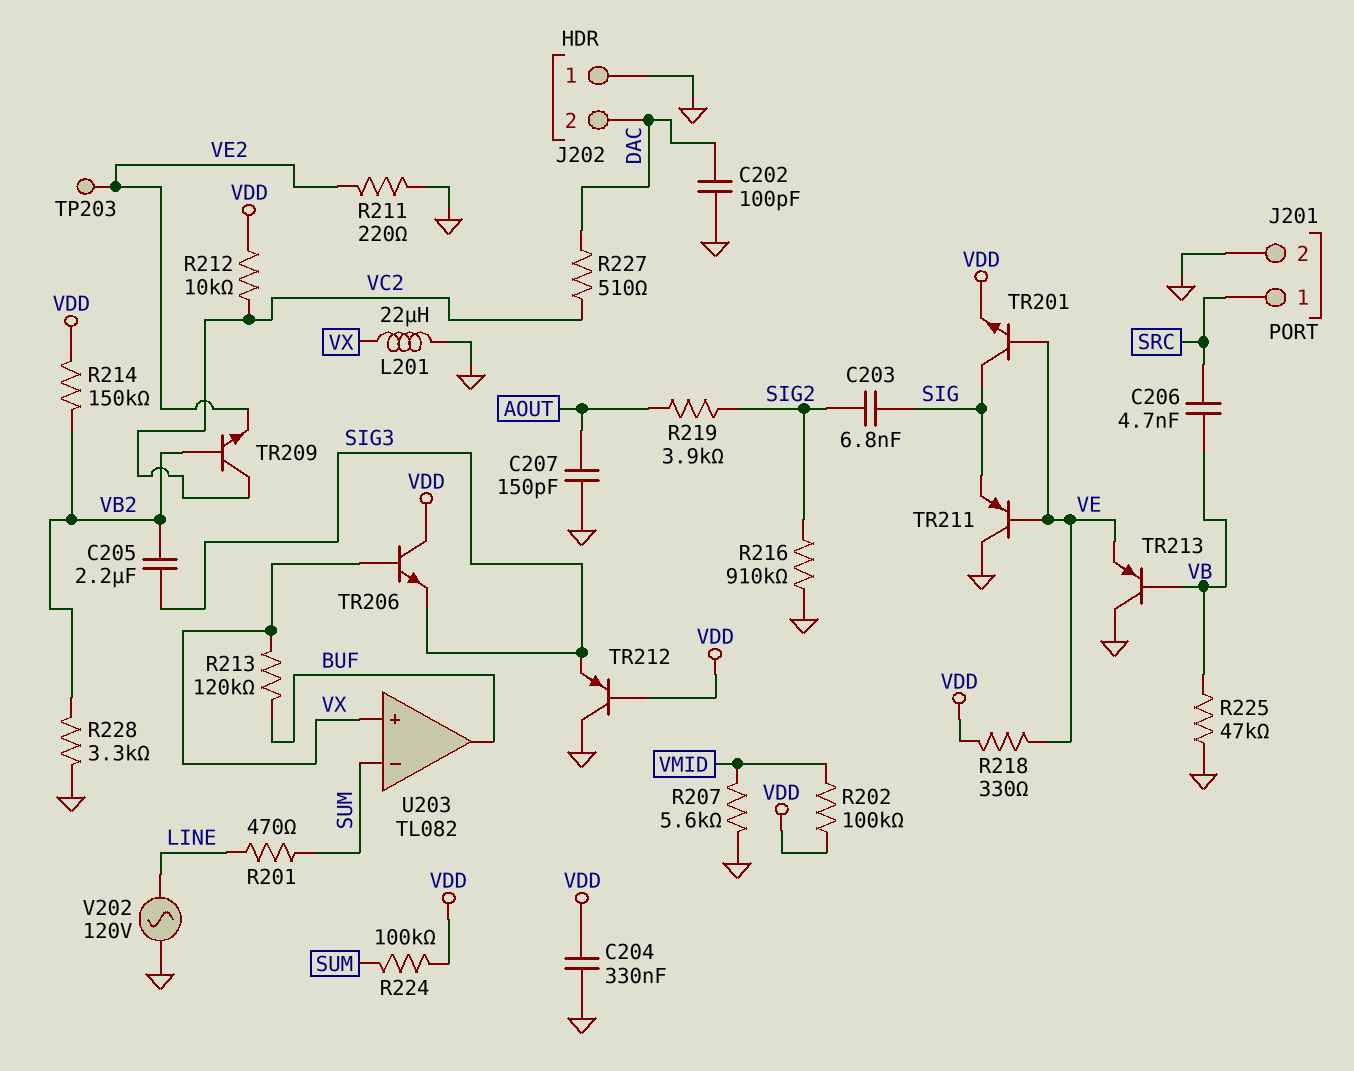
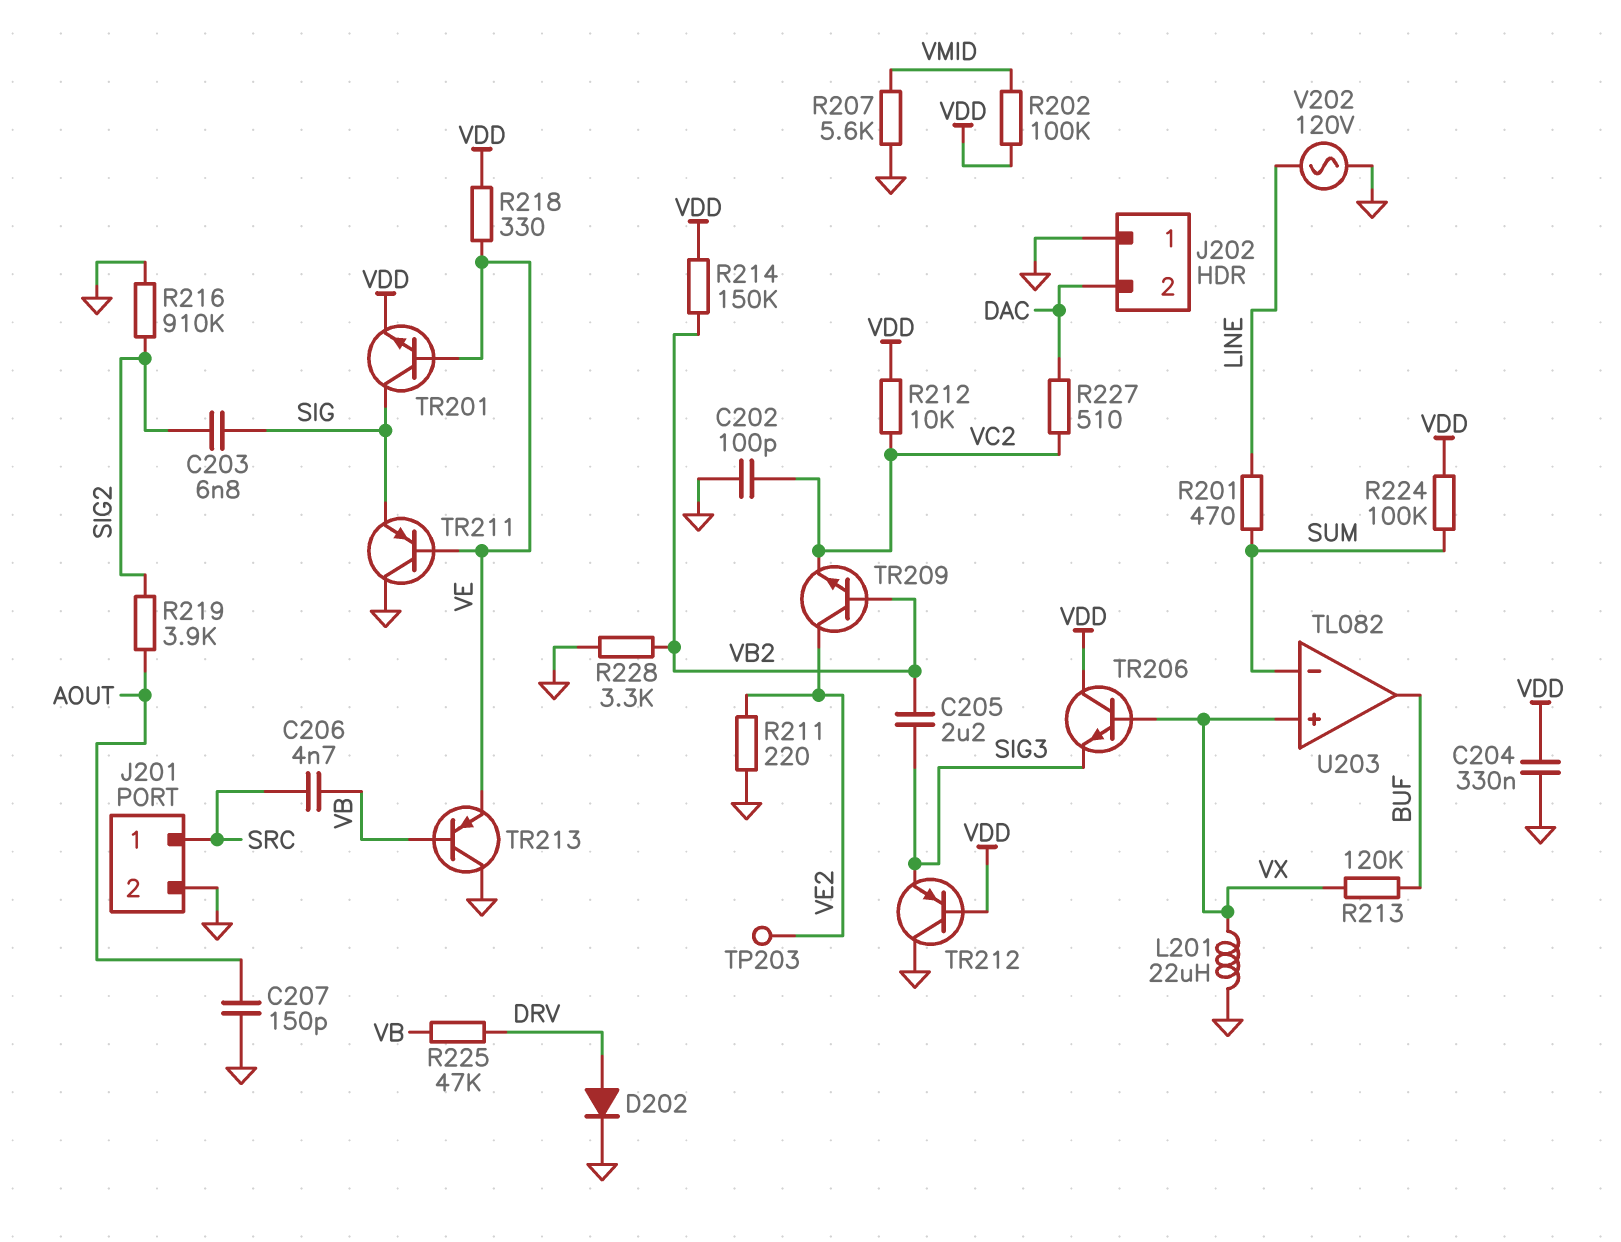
C202: 100pF (DAC, GND) -> 100pF (GND, VC2)
D202: none -> diode (A DRV, K GND)
R225: 47k (GND, VB) -> 47k (DRV, VB)
TR209: NPN (B VB2, C VC2, E VE2) -> NPN (B VB2, C VE2, E VC2)

